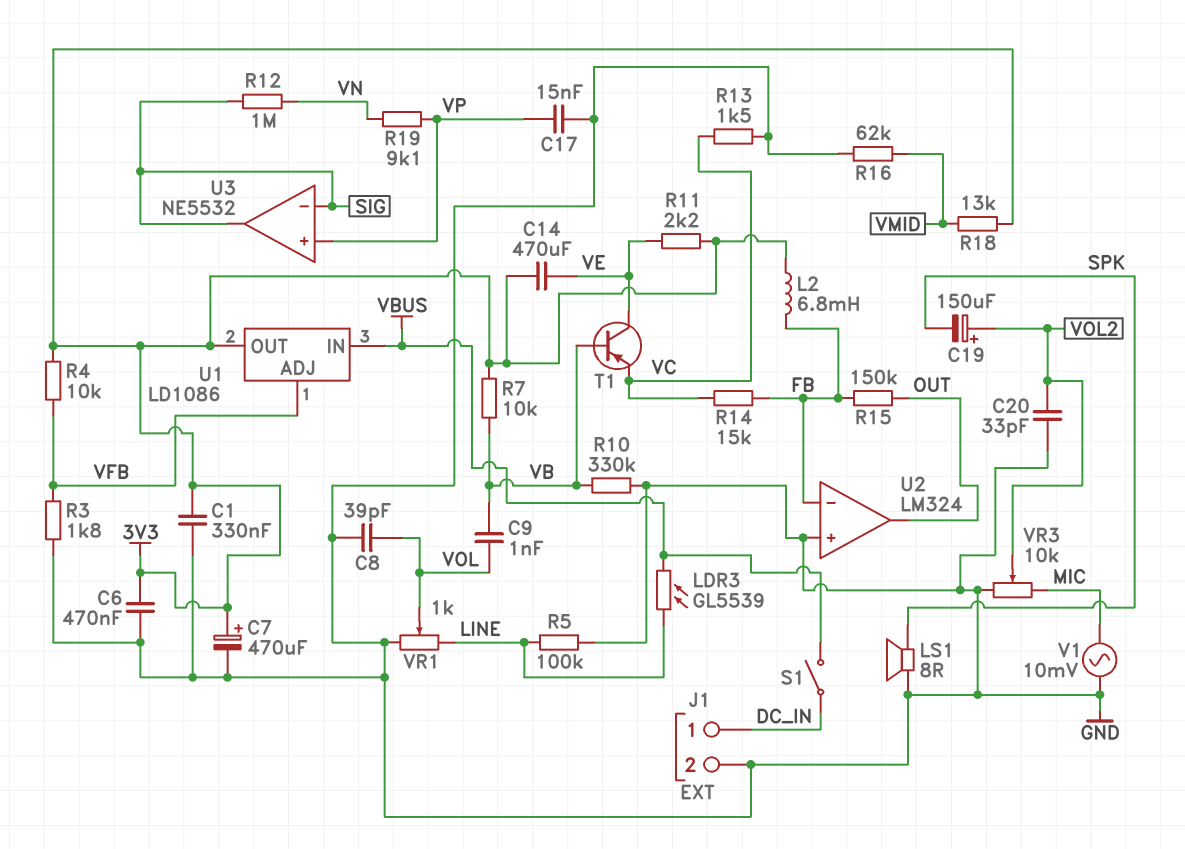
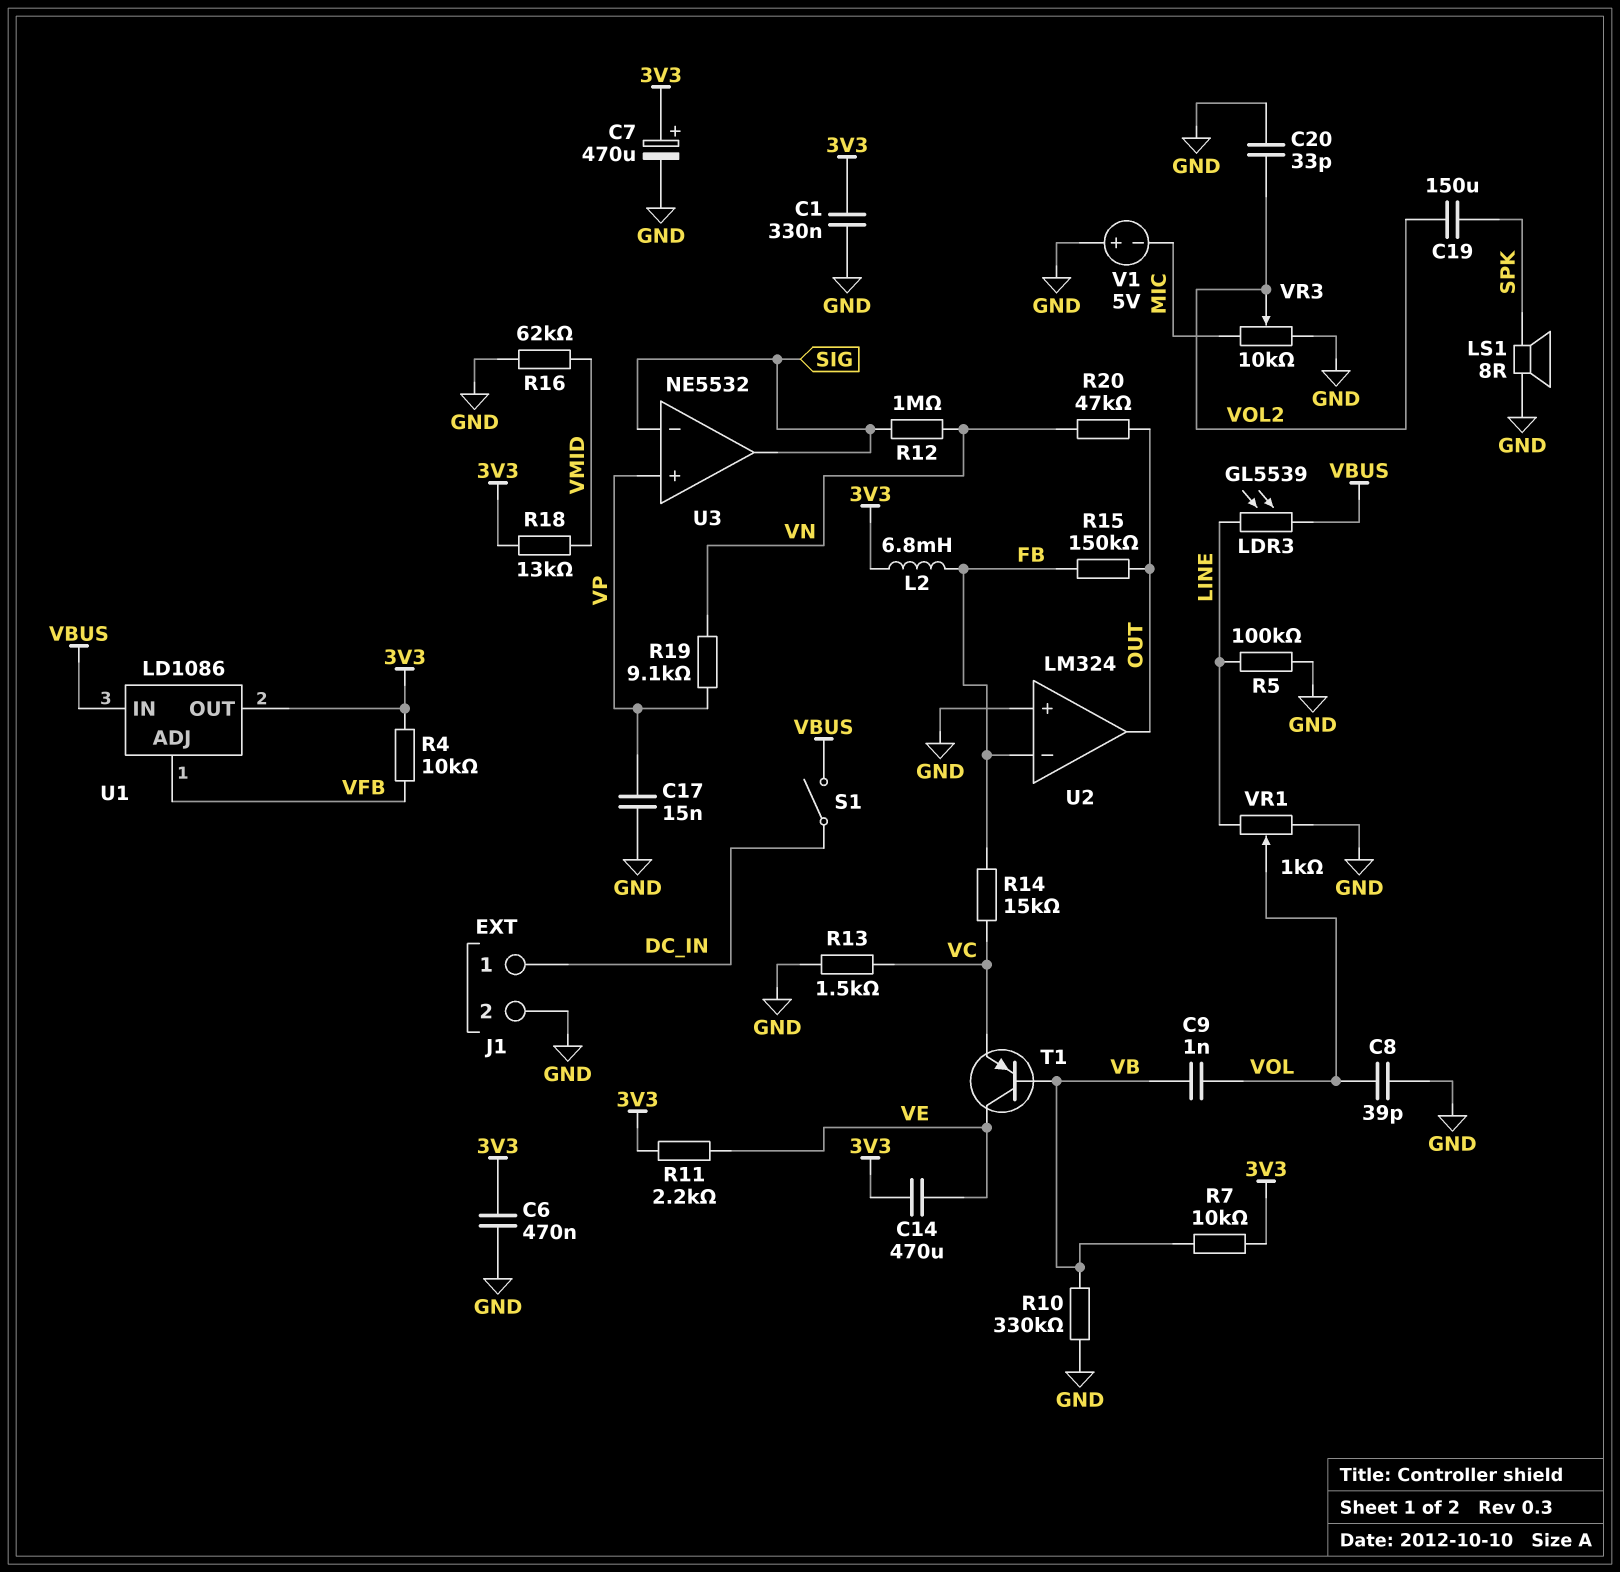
C19: 150uF (plus VOL2, minus SPK) -> 150uF (SPK, VOL2)
R3: 1.8k (GND, VFB) -> none
R20: none -> 47k (OUT, VN)
V1: AC 10mV (GND, MIC) -> 5V (plus GND, minus MIC)

